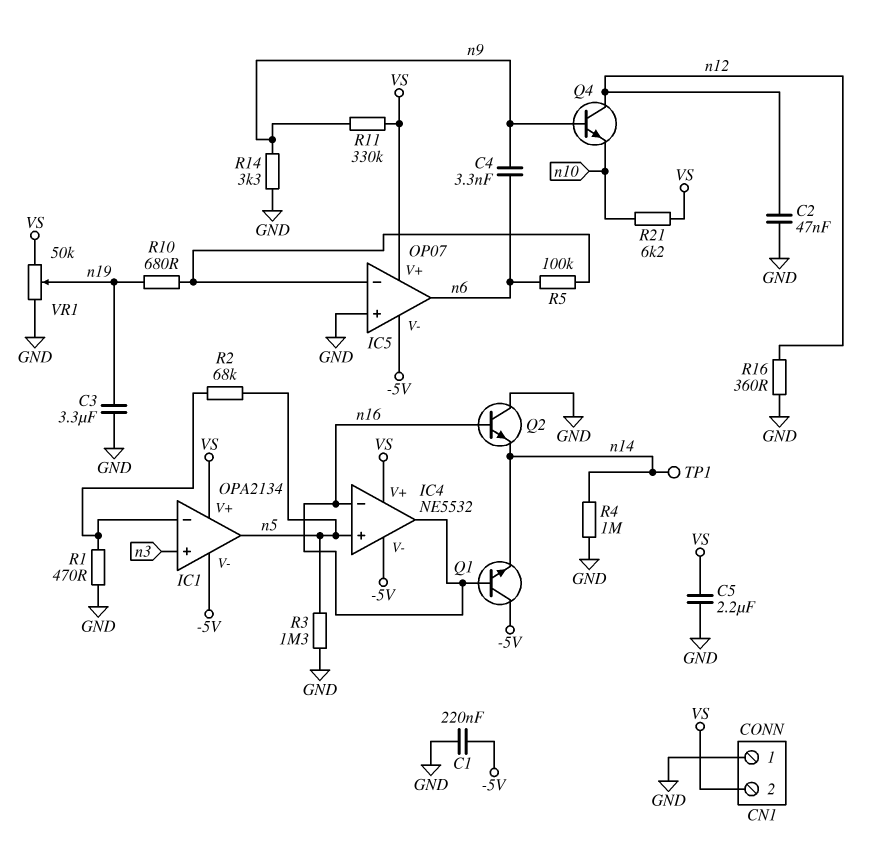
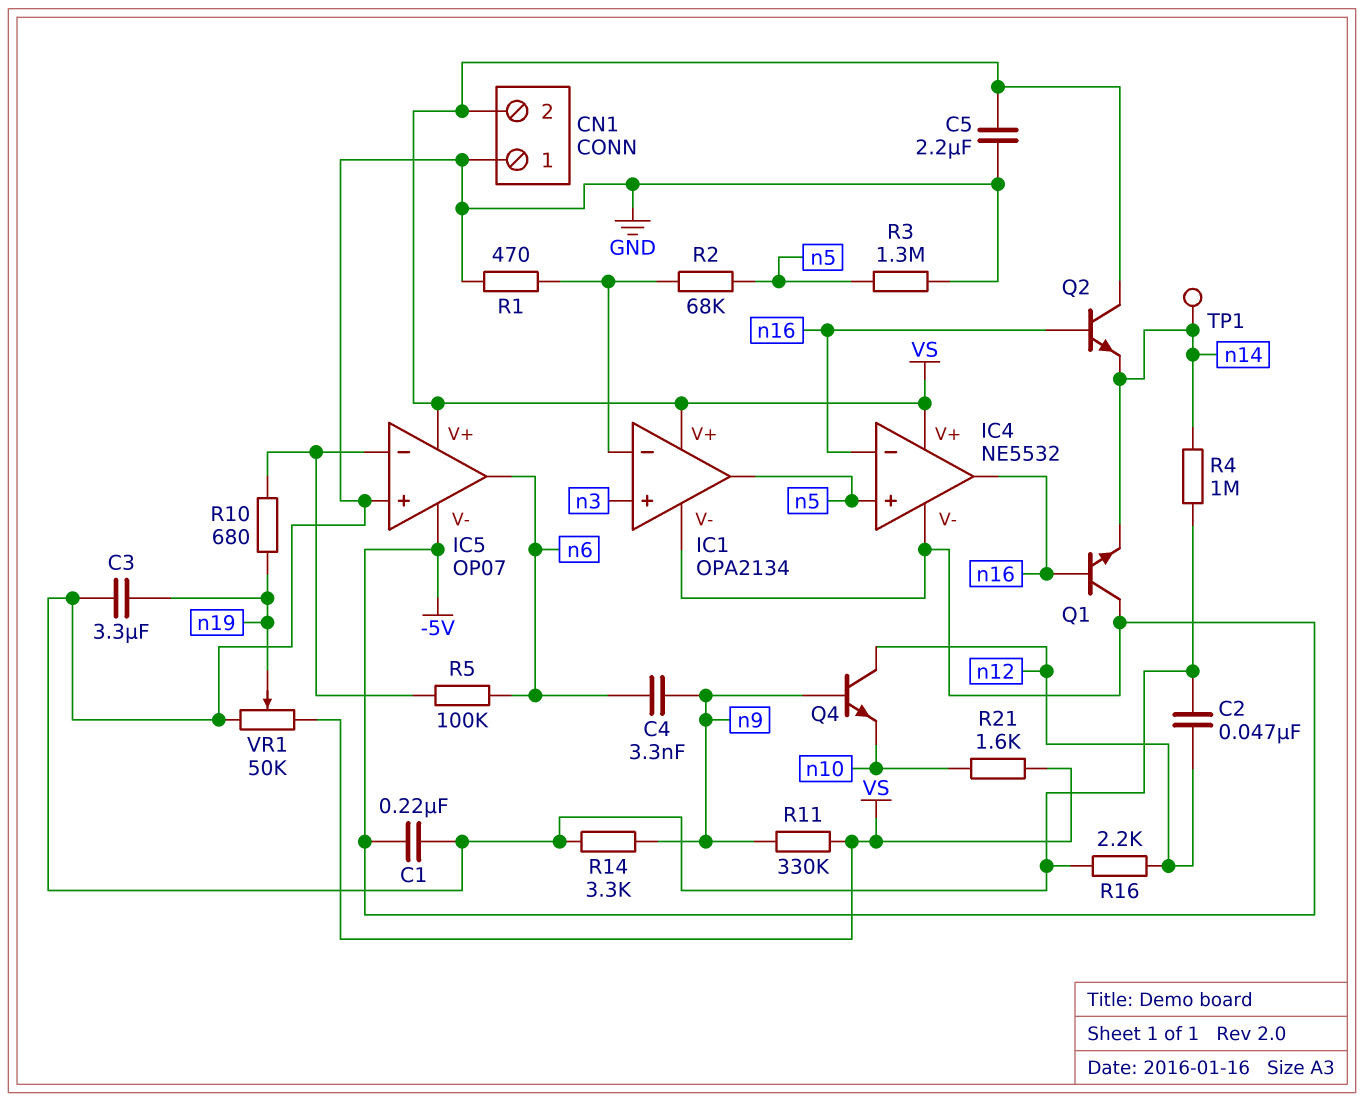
Q2: NPN (B n16, C GND, E n14) -> NPN (B n16, C VS, E n14)
R16: 360 (GND, n12) -> 2.2k (GND, n12)
R21: 6.2k (VS, n10) -> 1.6k (VS, n10)

